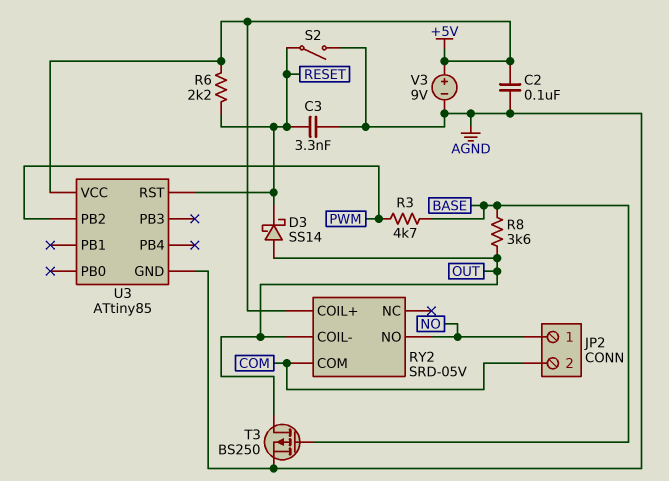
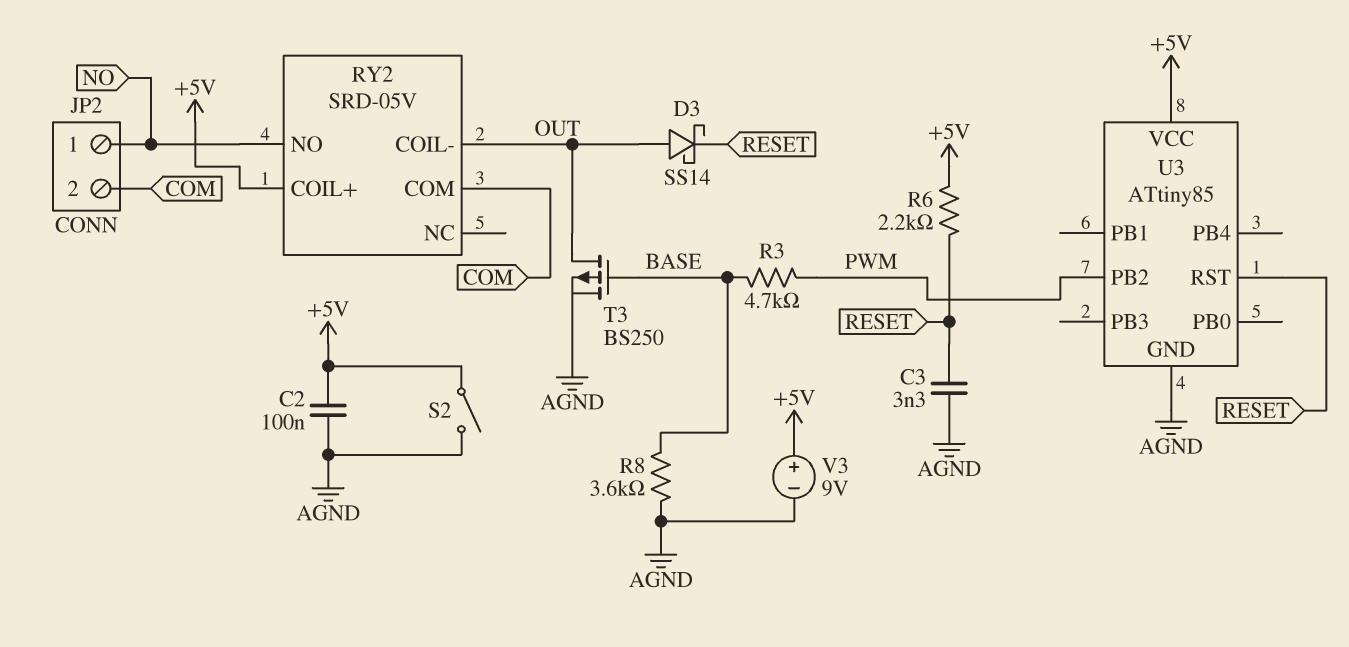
R8: 3.6k (BASE, OUT) -> 3.6k (AGND, BASE)
S2: switch (AGND, RESET) -> switch (+5V, AGND)

